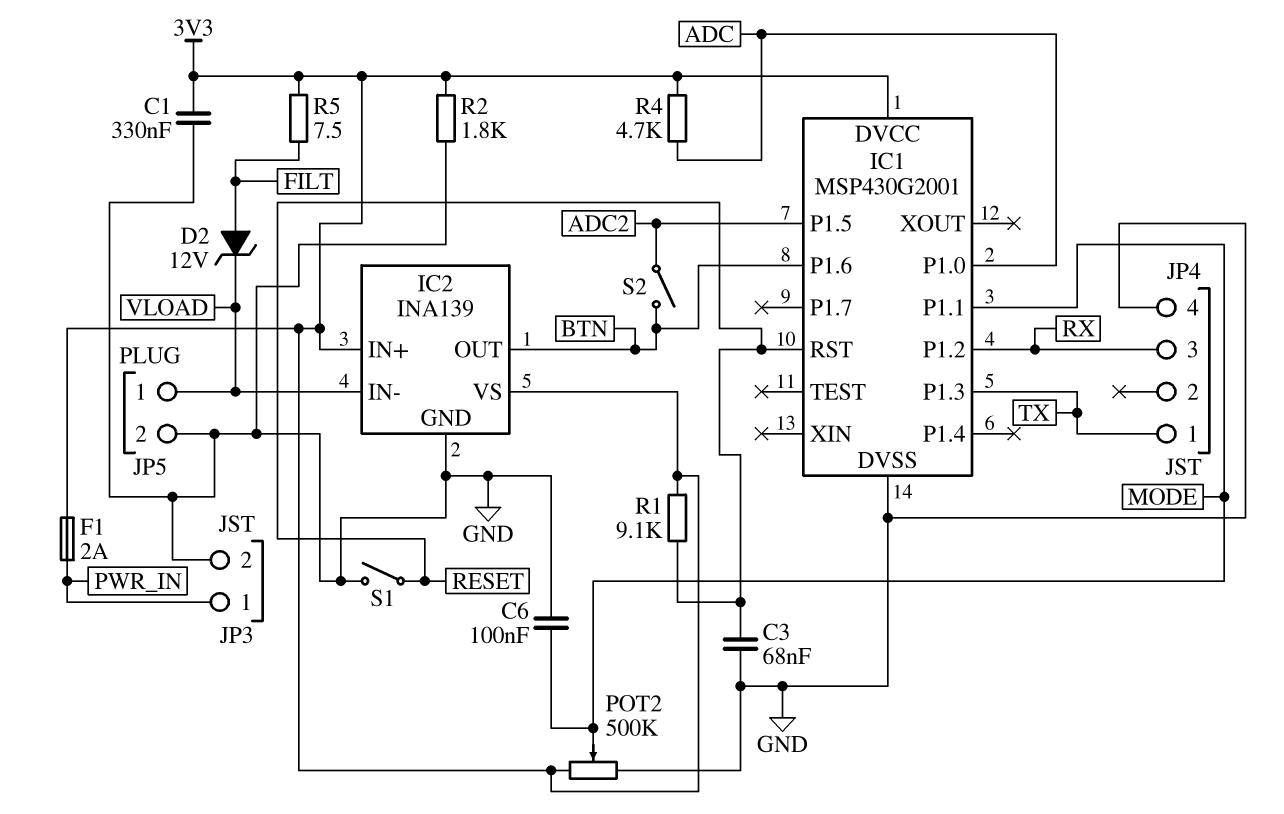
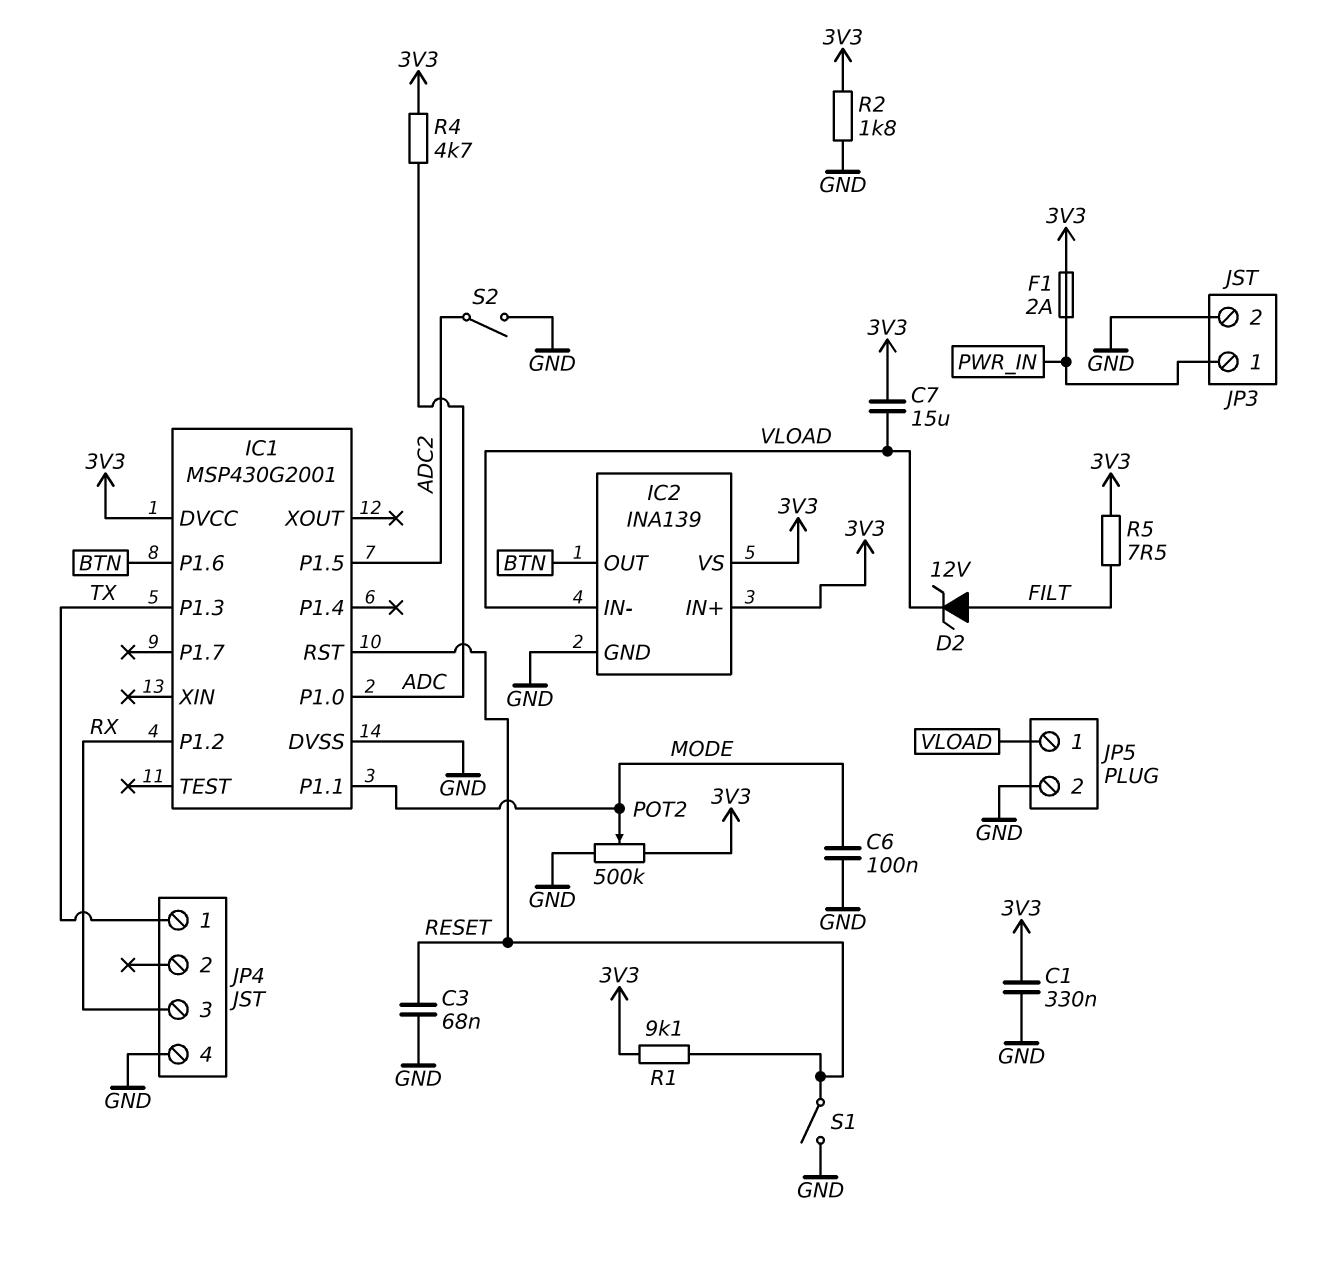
C7: none -> 15uF (3V3, VLOAD)
S2: switch (ADC2, BTN) -> switch (ADC2, GND)

